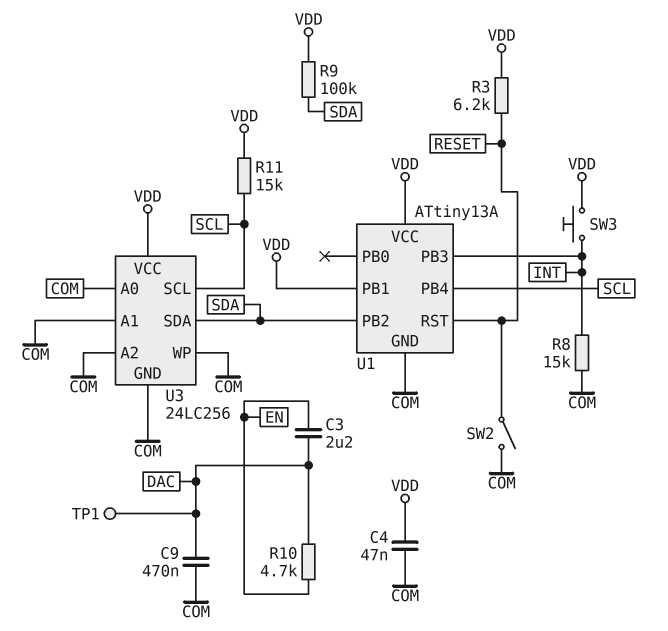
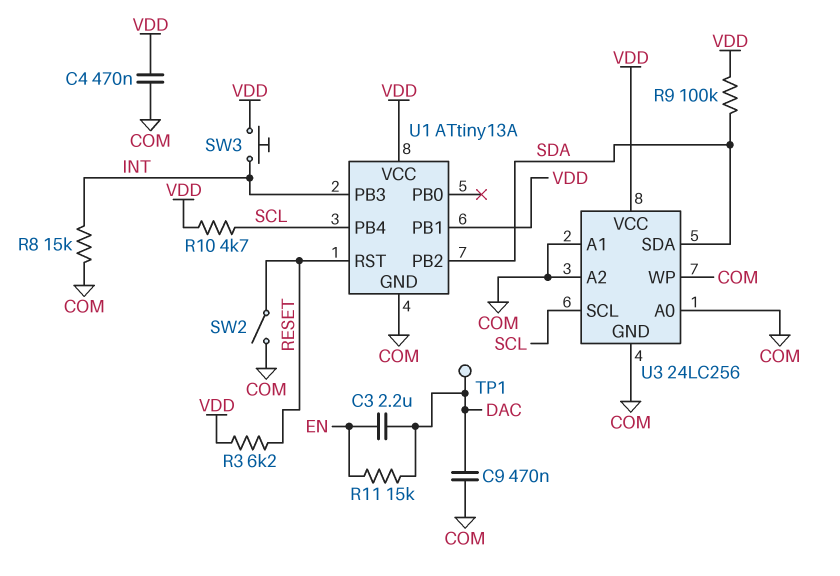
C4: 47nF (COM, VDD) -> 470nF (COM, VDD)
R10: 4.7k (DAC, EN) -> 4.7k (SCL, VDD)
R11: 15k (SCL, VDD) -> 15k (DAC, EN)

